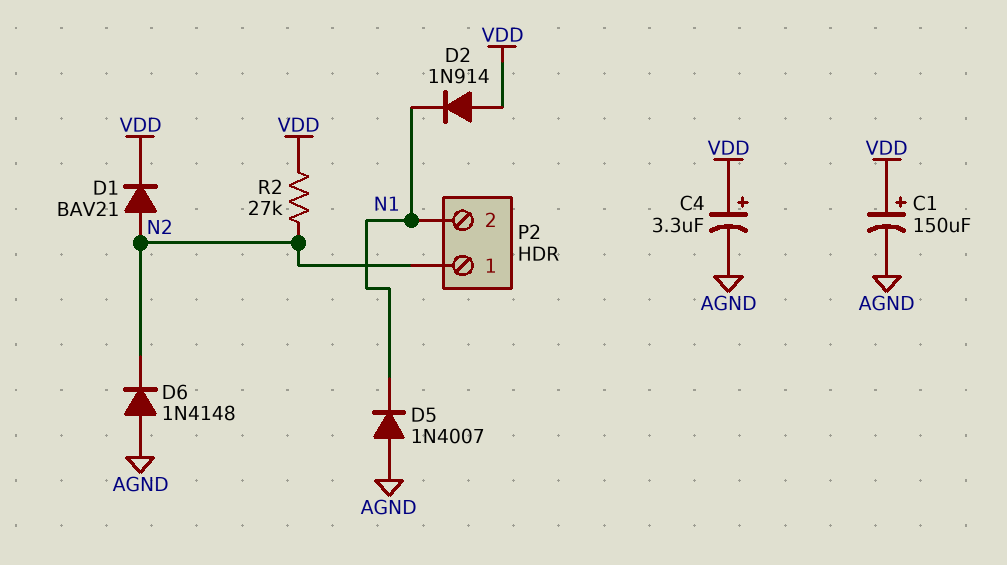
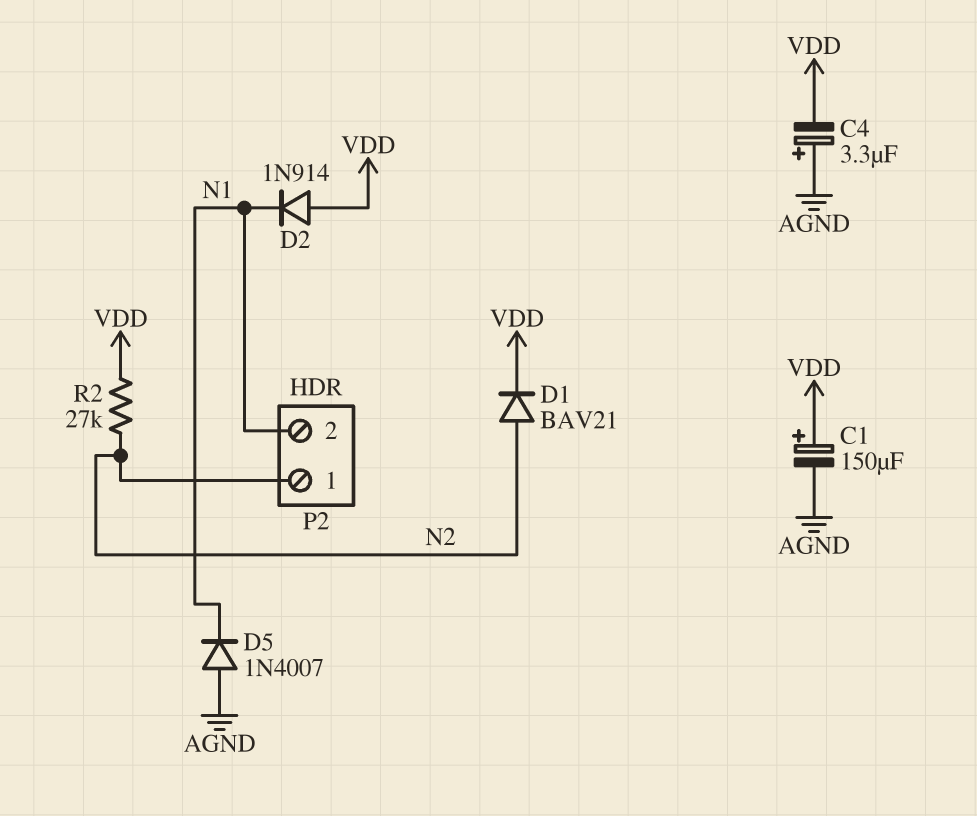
C4: 3.3uF (plus VDD, minus AGND) -> 3.3uF (plus AGND, minus VDD)
D6: diode 1N4148 (A AGND, K N2) -> none

